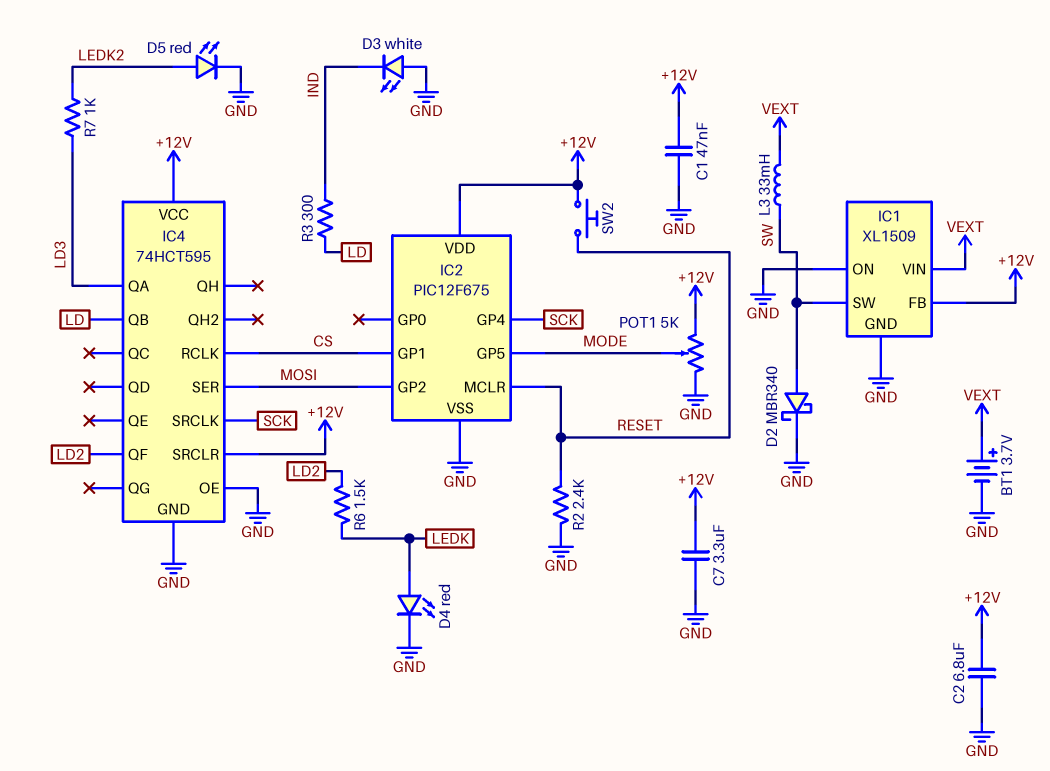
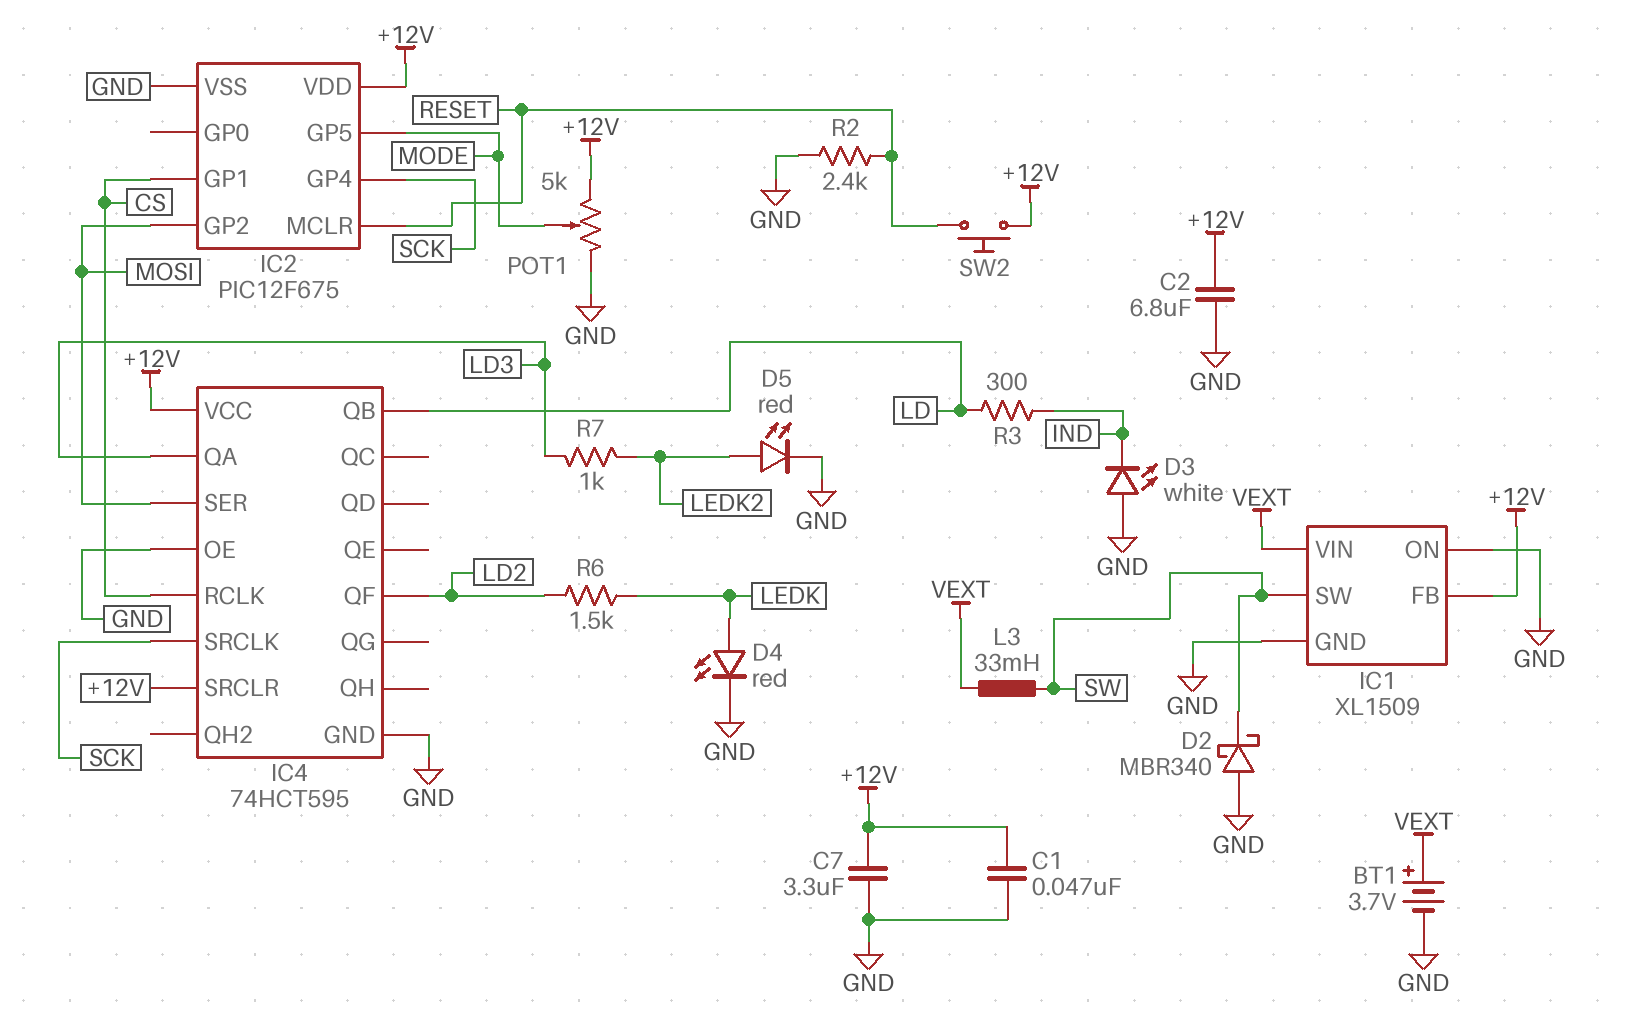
D2: schottky MBR340 (A SW, K GND) -> schottky MBR340 (A GND, K SW)

